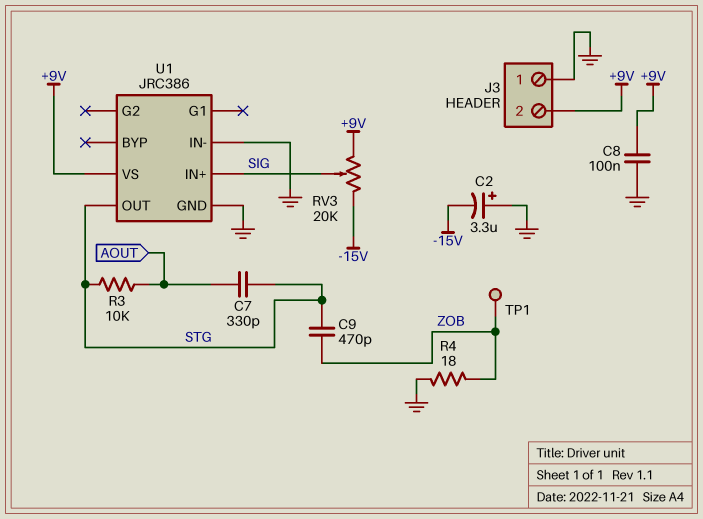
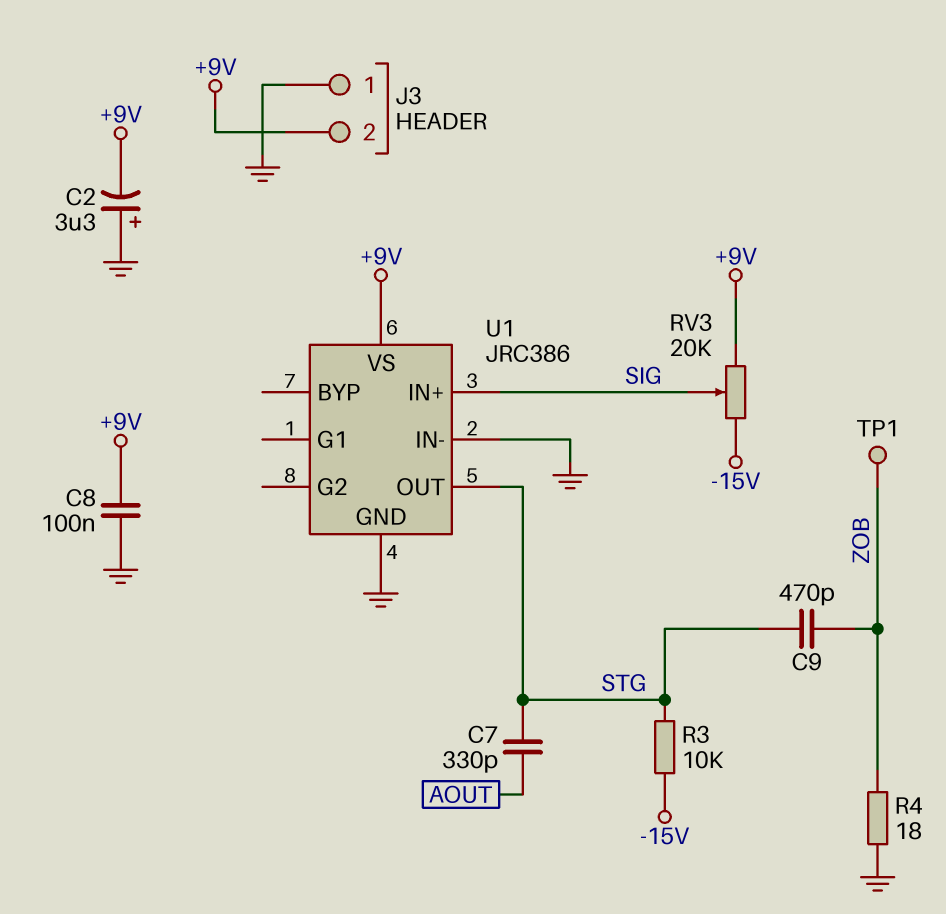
C2: 3.3uF (plus GND, minus -15V) -> 3.3uF (plus GND, minus +9V)
R3: 10k (AOUT, STG) -> 10k (-15V, STG)

